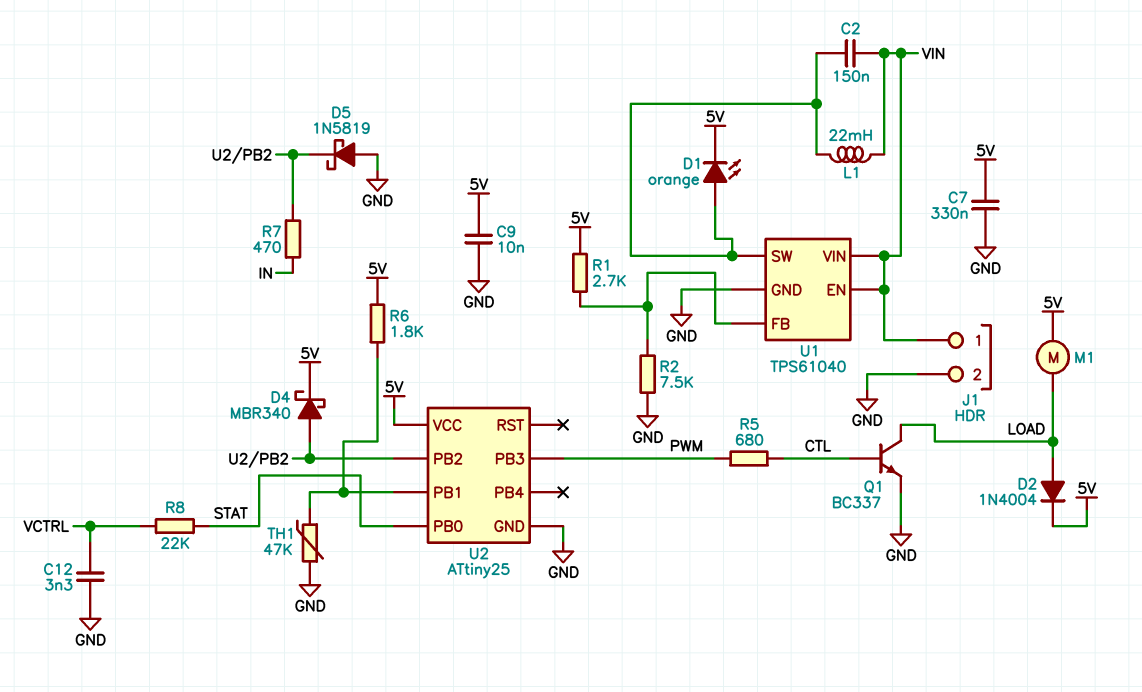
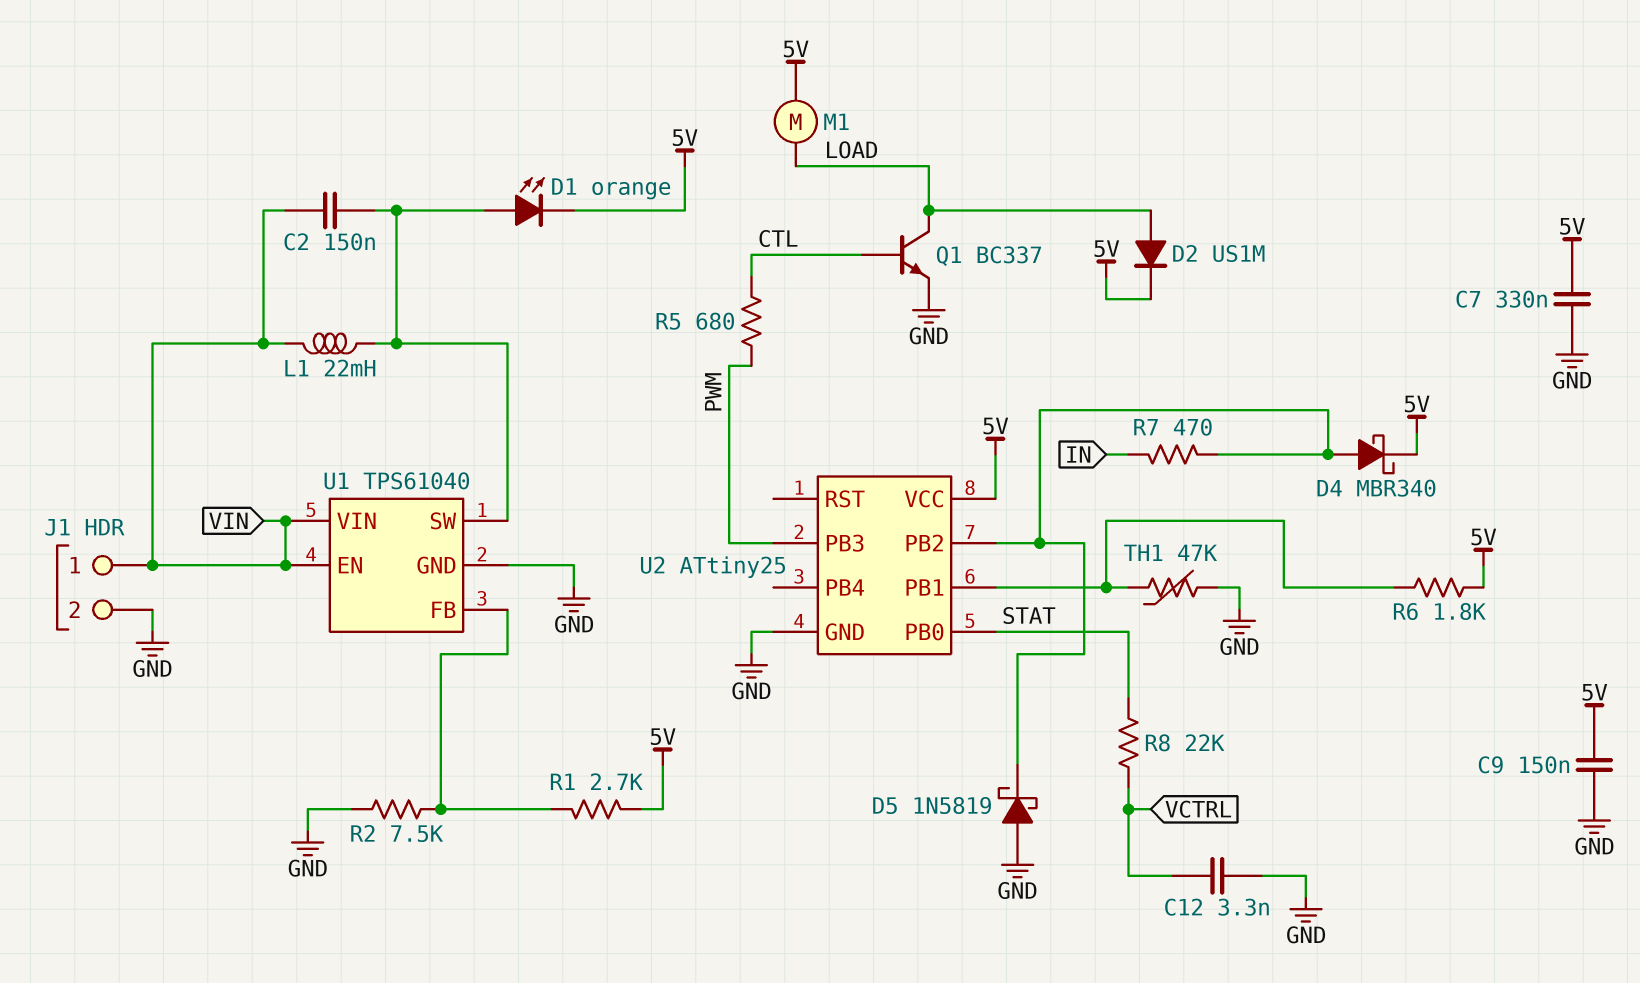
C9: 10nF (5V, GND) -> 150nF (5V, GND)
D2: diode 1N4004 (A LOAD, K 5V) -> diode US1M (A LOAD, K 5V)

